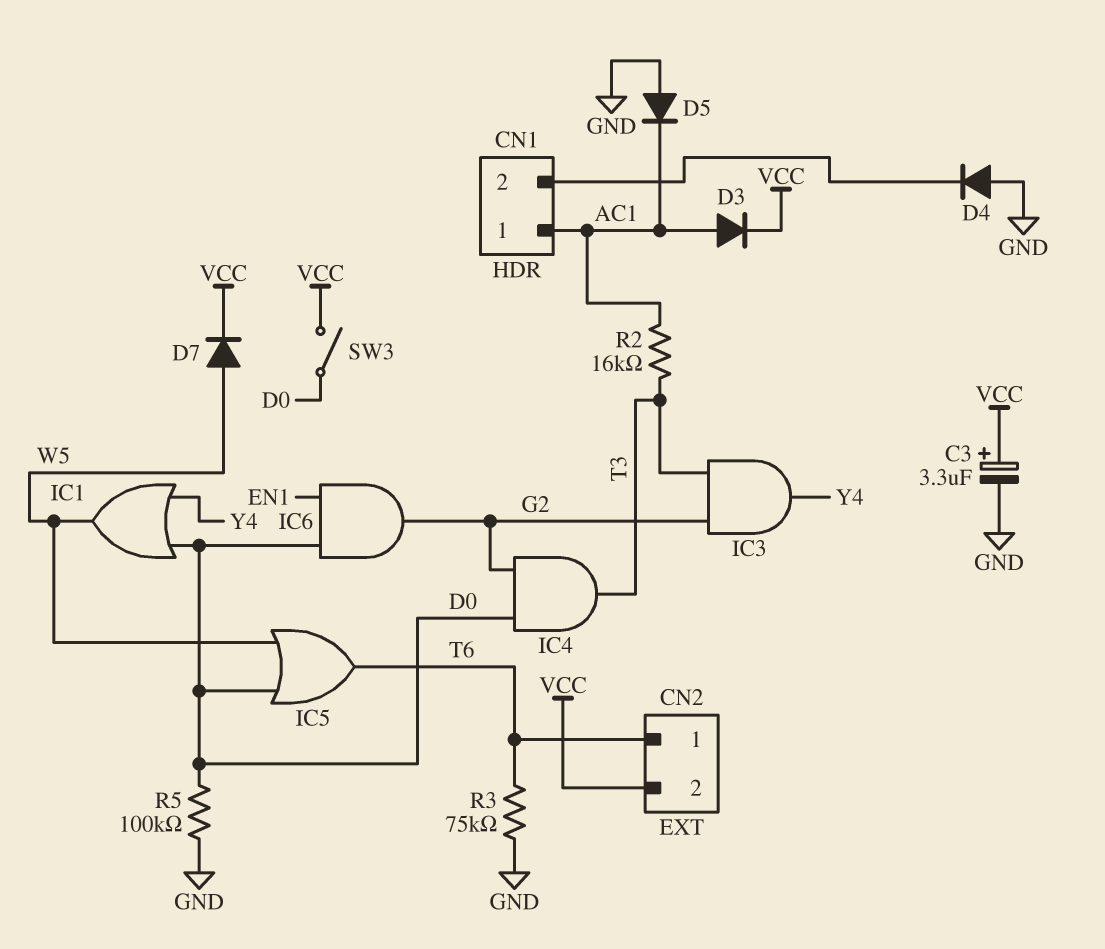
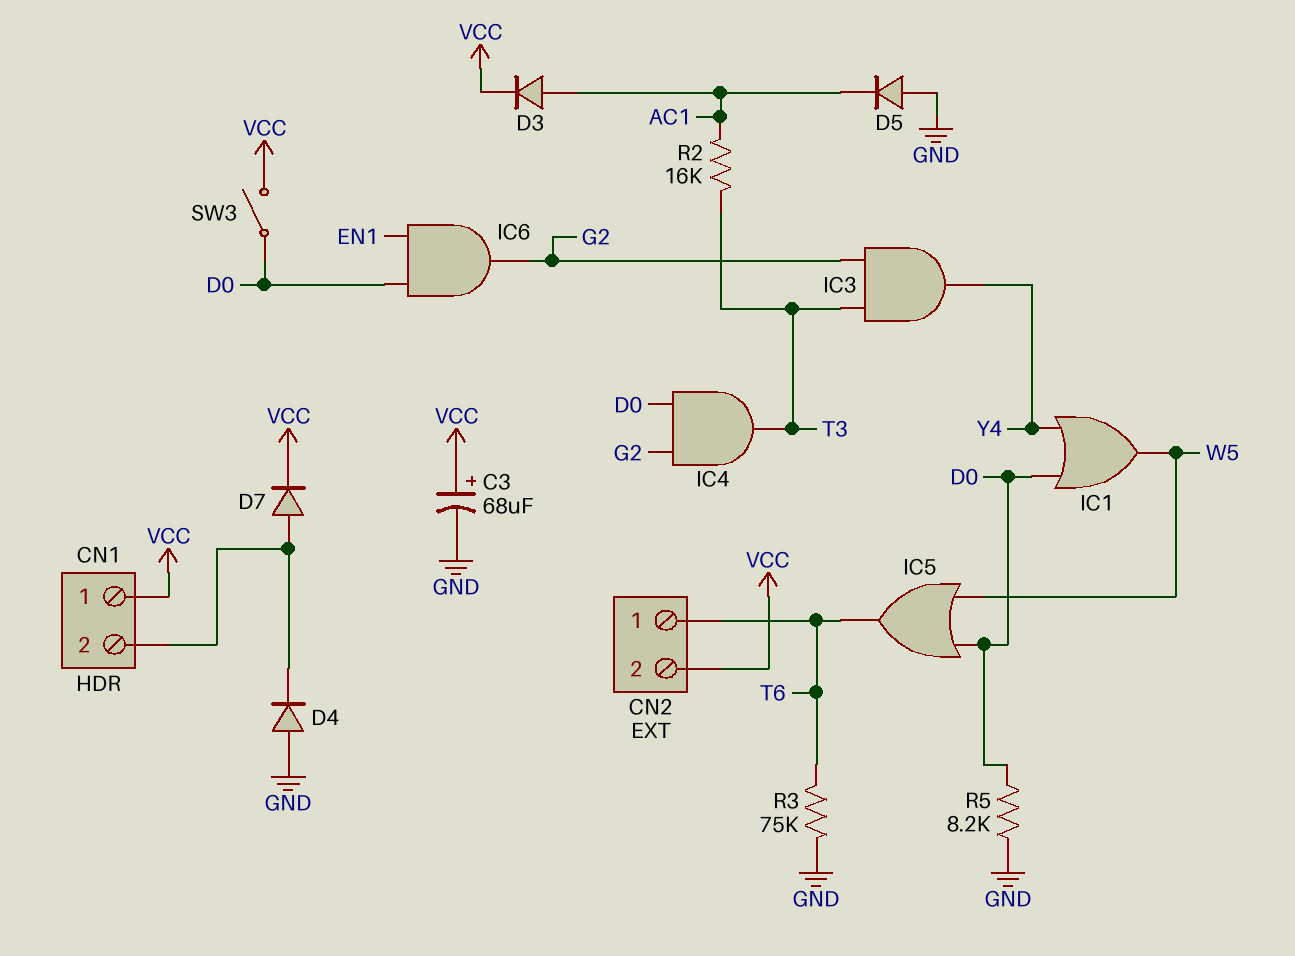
C3: 3.3uF (plus VCC, minus GND) -> 68uF (plus VCC, minus GND)
CN1 pin 1: AC1 -> VCC
D7: diode (A W5, K VCC) -> diode (A CN1/2, K VCC)
R5: 100k (D0, GND) -> 8.2k (D0, GND)

